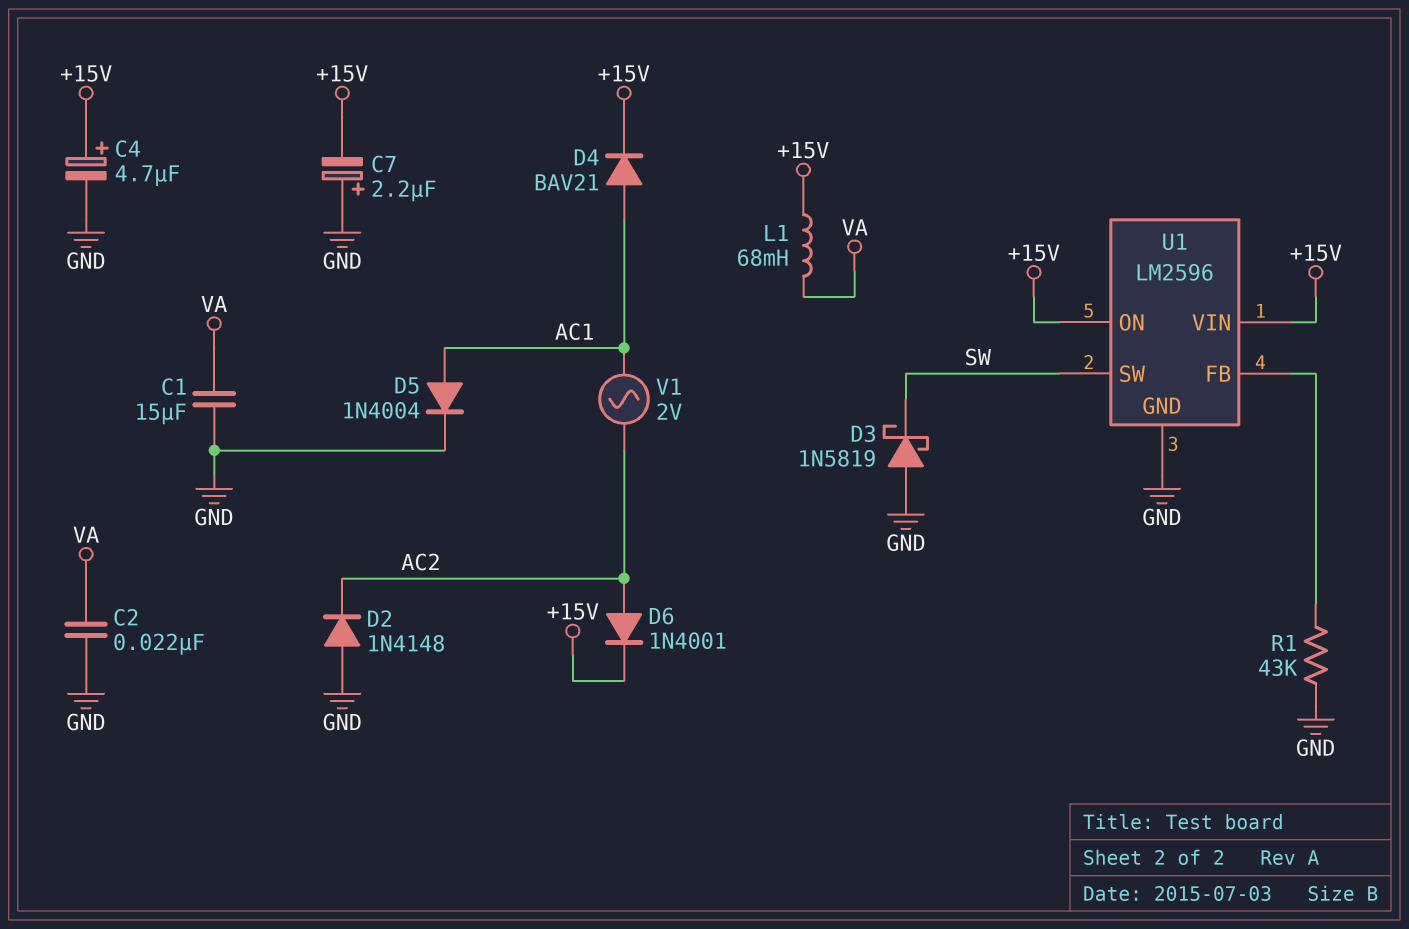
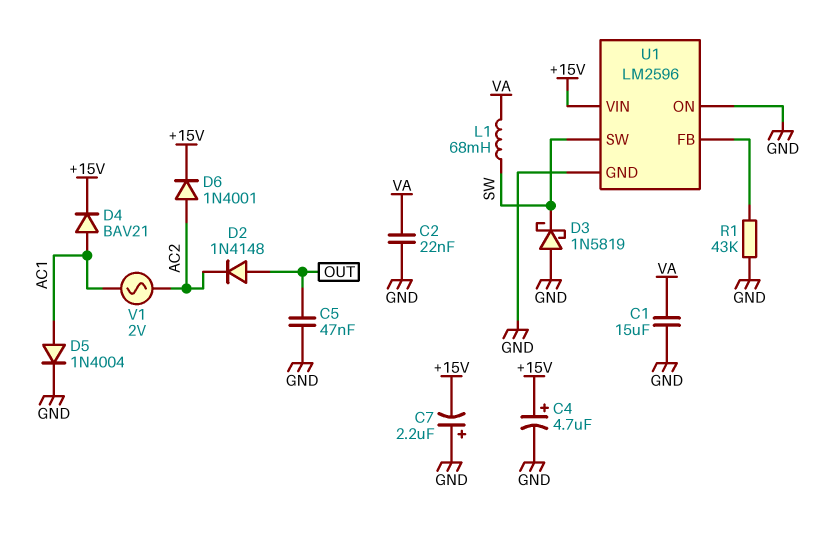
C5: none -> 47nF (GND, OUT)
D2: diode 1N4148 (A GND, K AC2) -> diode 1N4148 (A OUT, K AC2)
L1: 68mH (+15V, VA) -> 68mH (SW, VA)
U1 pin ON: +15V -> GND

